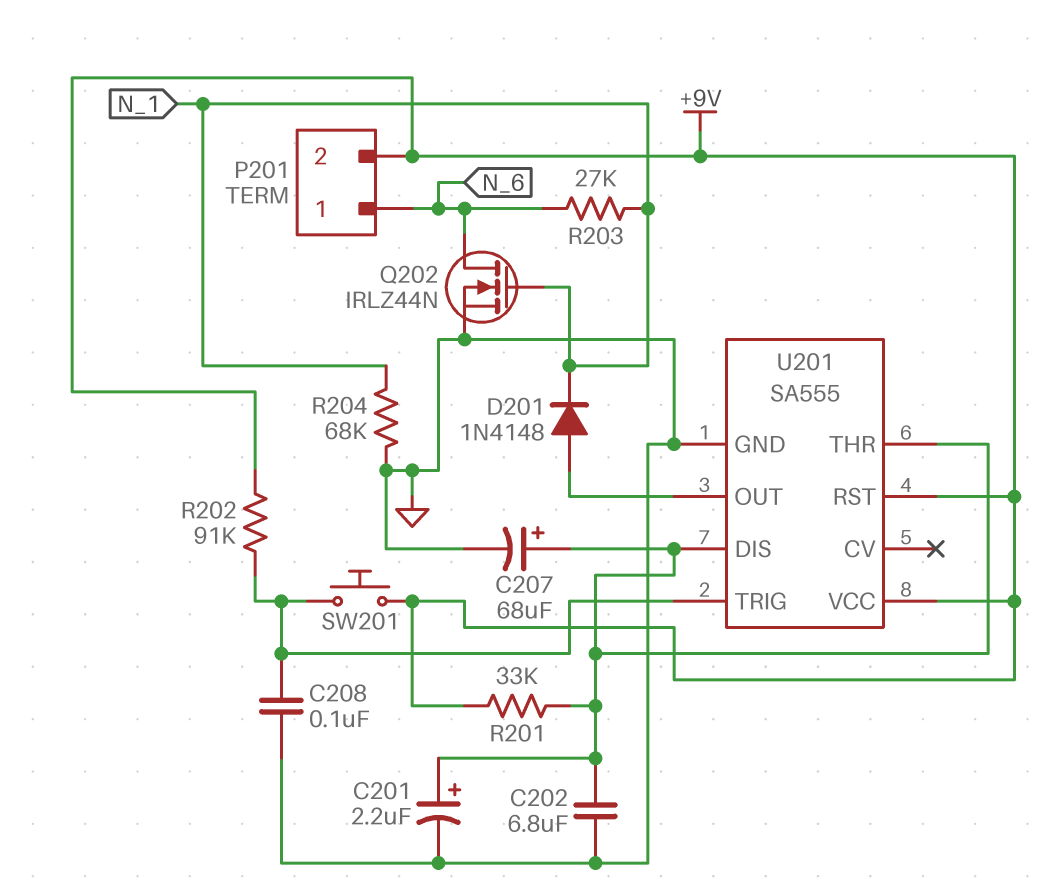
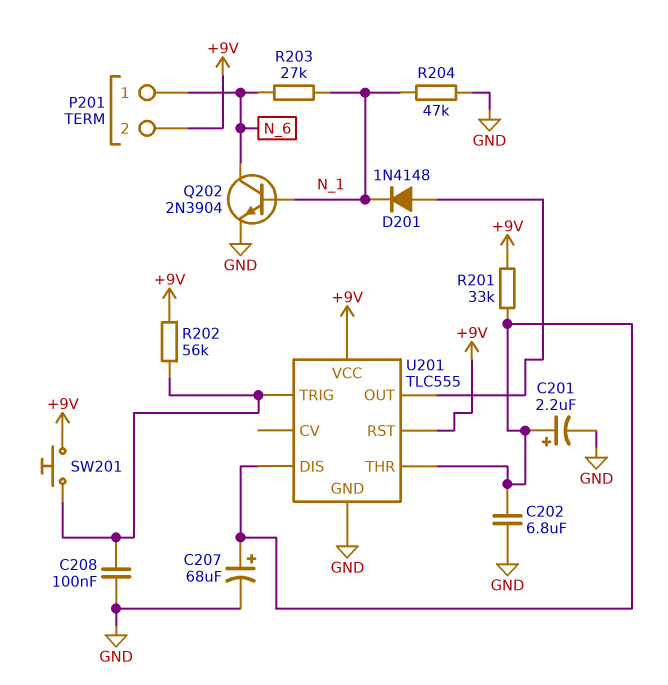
Q202: NMOS IRLZ44N (G N_1, D N_6, S GND) -> NPN 2N3904 (B N_1, C N_6, E GND)
R202: 91k (+9V, U201/TRIG) -> 56k (+9V, U201/TRIG)
R204: 68k (GND, N_1) -> 47k (GND, N_1)
U201: SA555 -> TLC555

